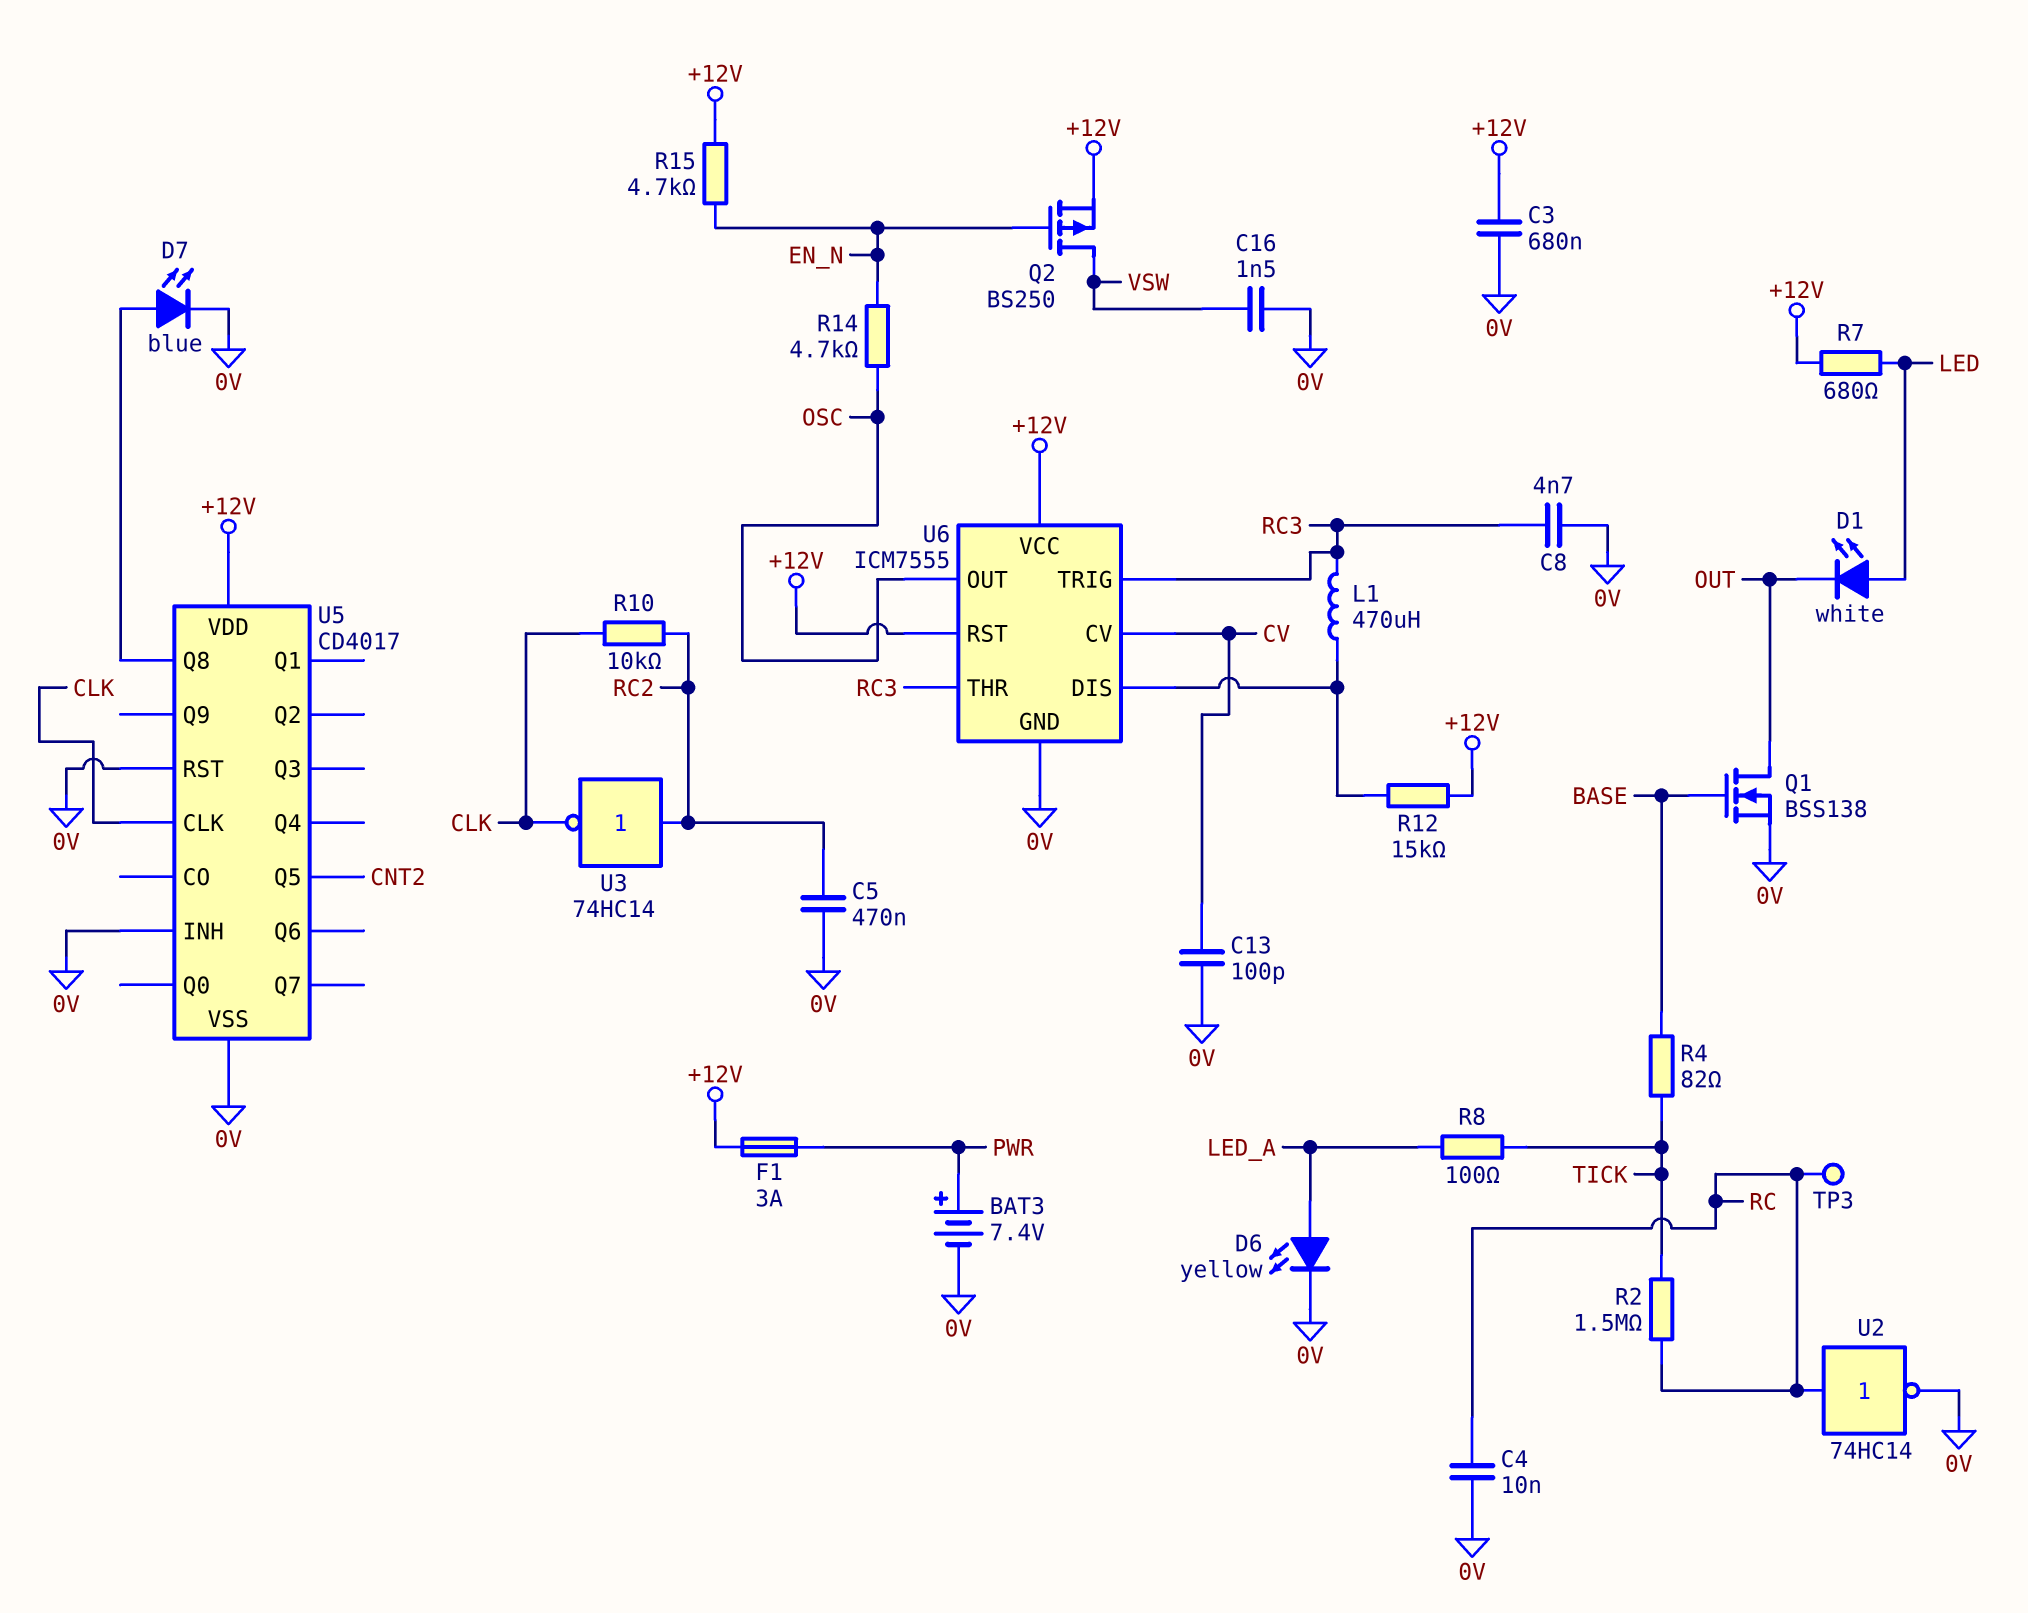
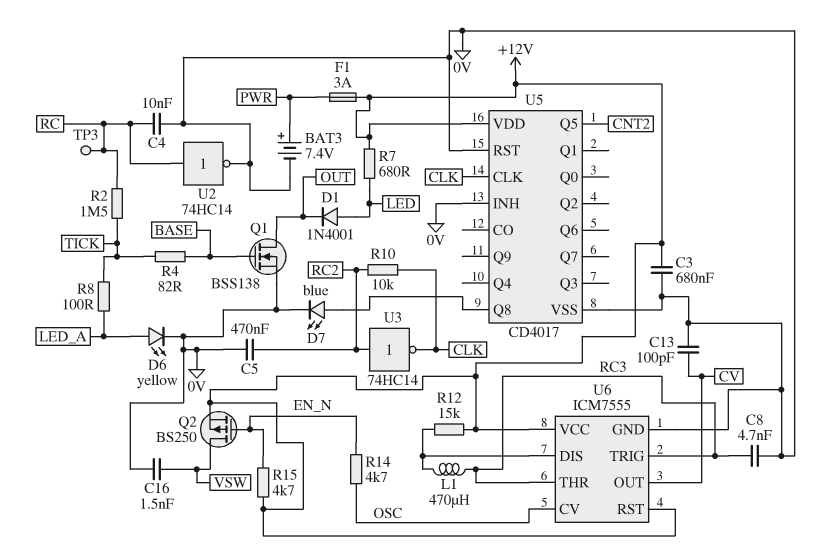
D1: LED white (A LED, K OUT) -> diode 1N4001 (A LED, K OUT)
U6 pin CV: CV -> OSC
U6 pin OUT: OSC -> CV

